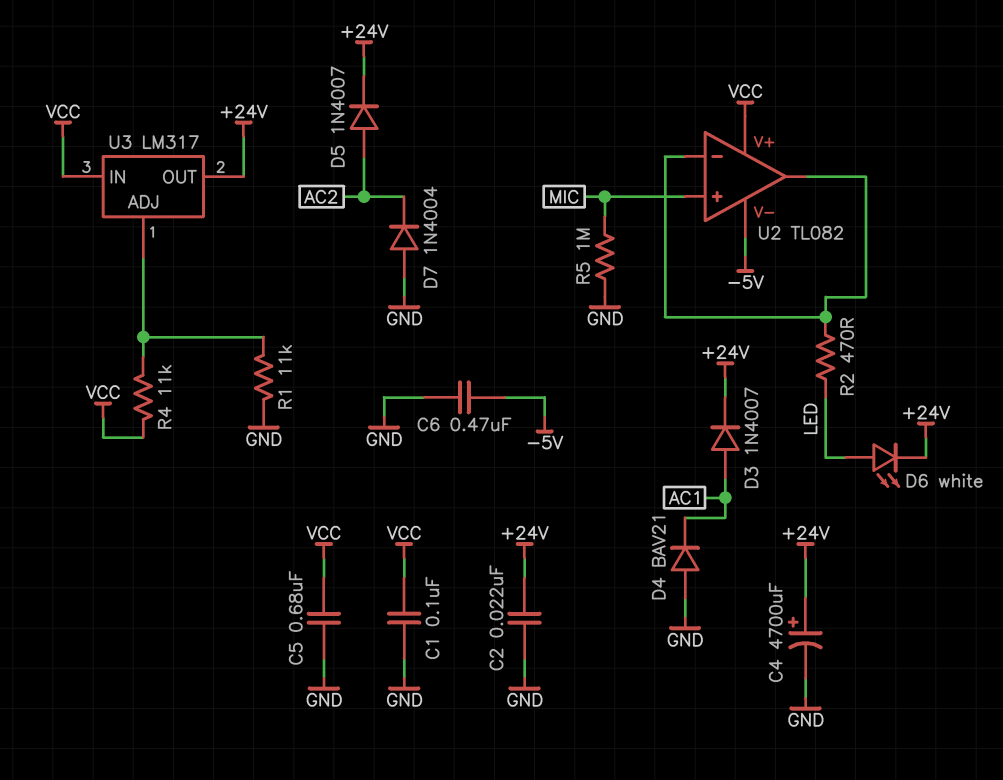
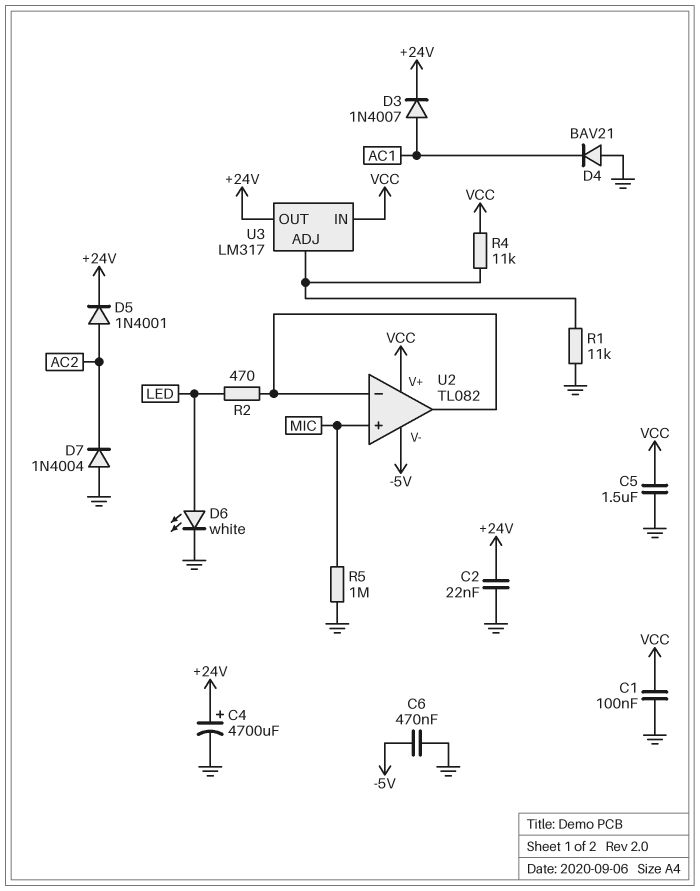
C5: 680nF (GND, VCC) -> 1.5uF (GND, VCC)
D5: diode 1N4007 (A AC2, K +24V) -> diode 1N4001 (A AC2, K +24V)
D6: LED white (A LED, K +24V) -> LED white (A LED, K GND)

